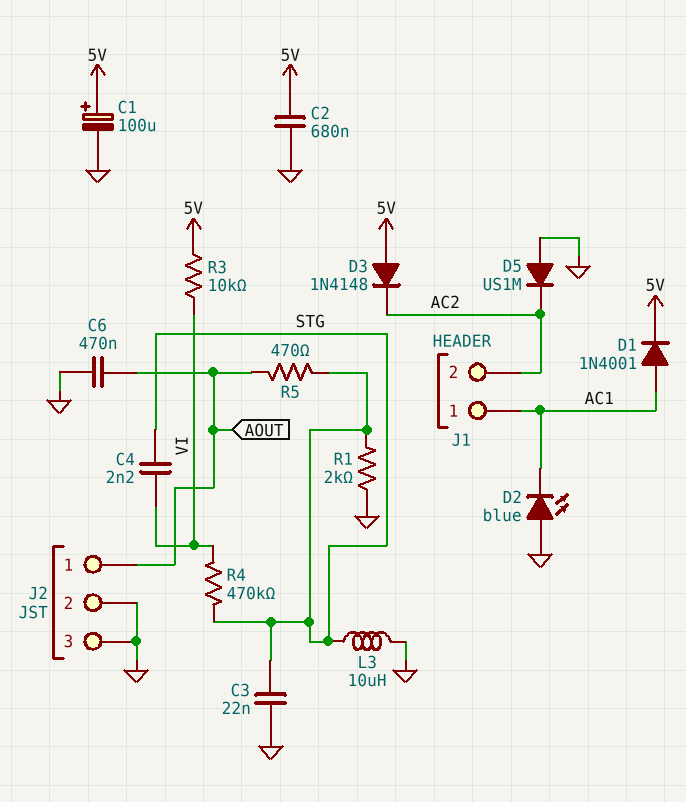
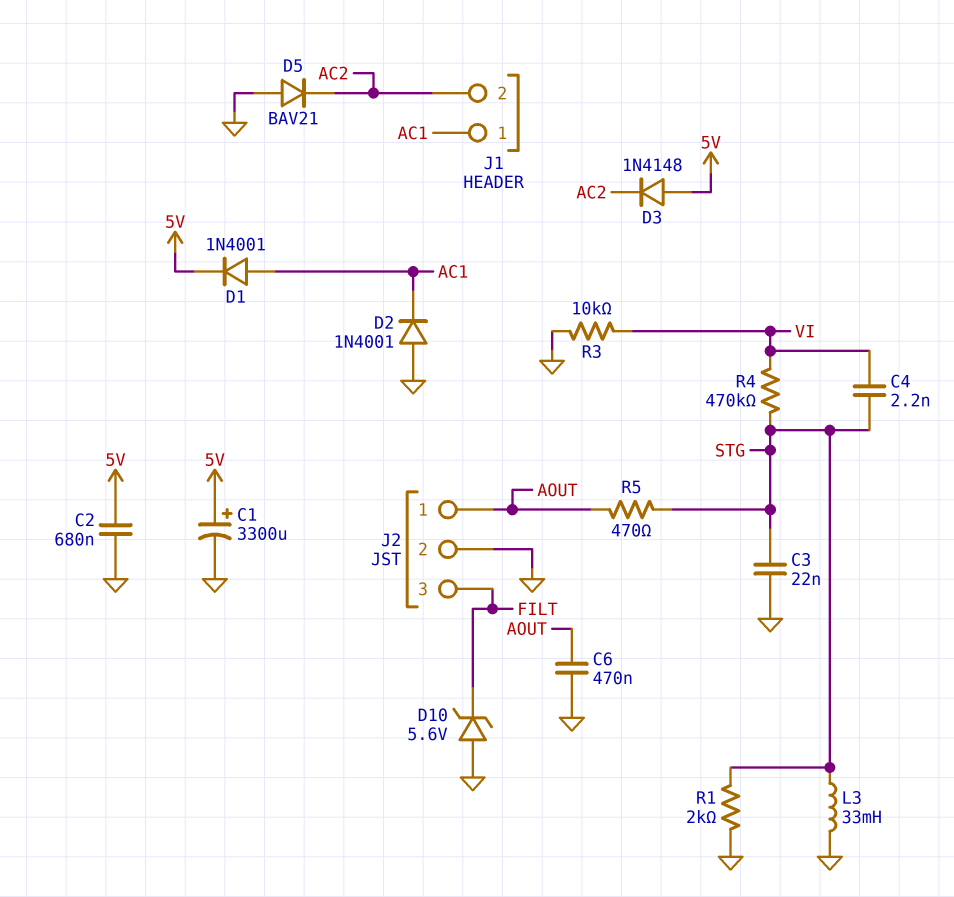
C1: 100uF (plus 5V, minus GND) -> 3300uF (plus 5V, minus GND)
D2: LED blue (A GND, K AC1) -> diode 1N4001 (A GND, K AC1)
D5: diode US1M (A GND, K AC2) -> diode BAV21 (A GND, K AC2)
D10: none -> zener 5.6V (A GND, K FILT)
J2 pin 3: GND -> FILT
L3: 10uH (GND, STG) -> 33mH (GND, STG)
R3: 10k (5V, VI) -> 10k (GND, VI)

